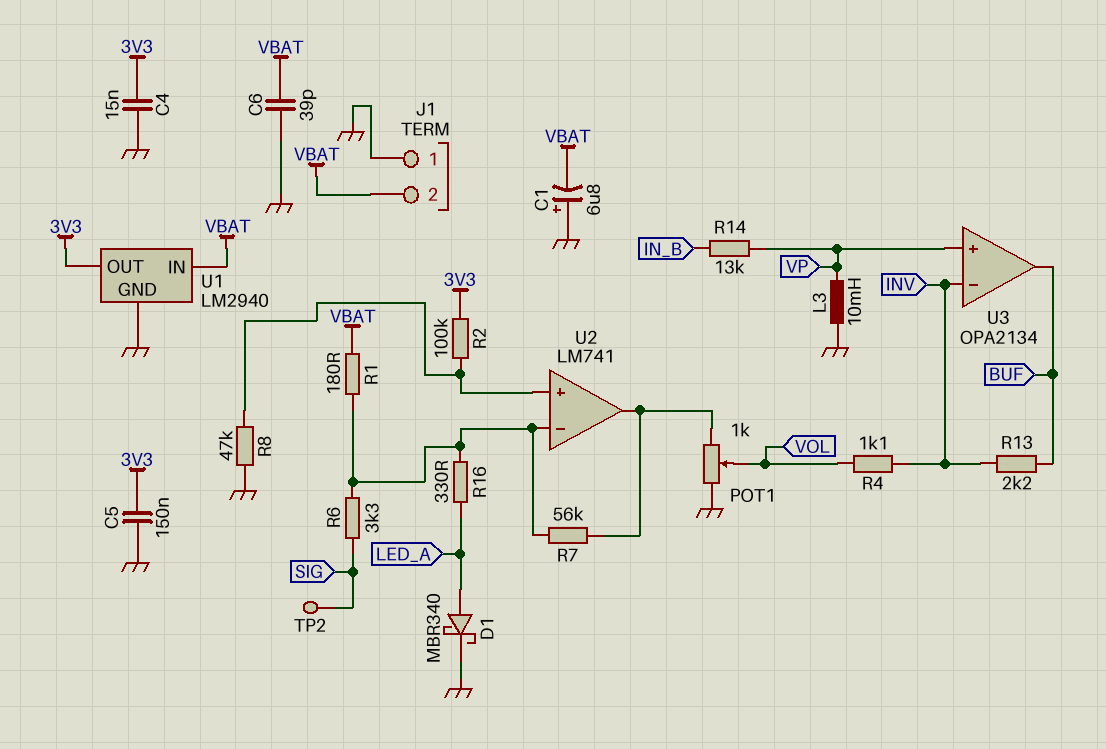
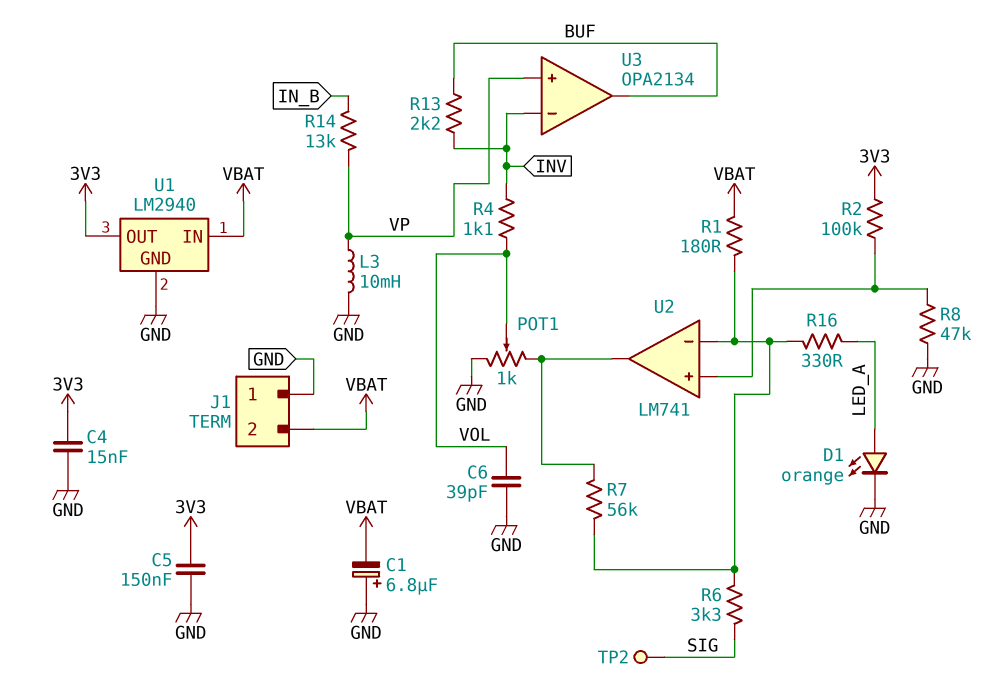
C6: 39pF (GND, VBAT) -> 39pF (GND, VOL)
D1: schottky MBR340 (A LED_A, K GND) -> LED orange (A LED_A, K GND)

